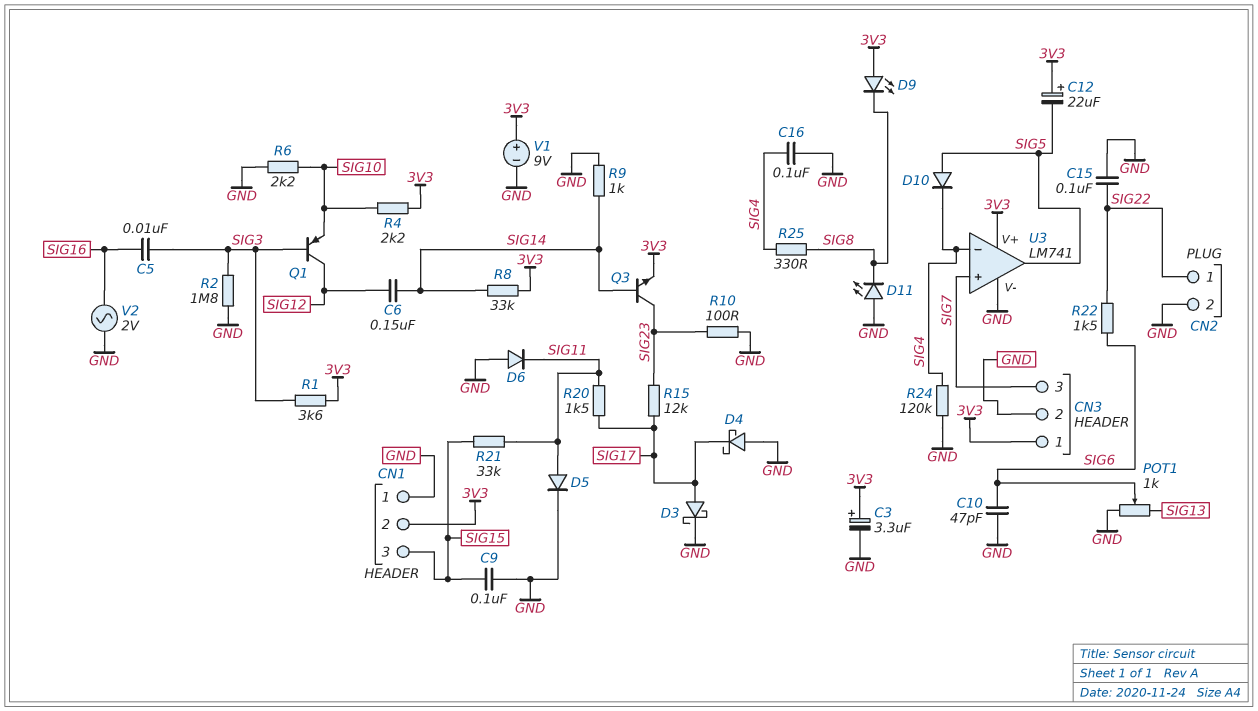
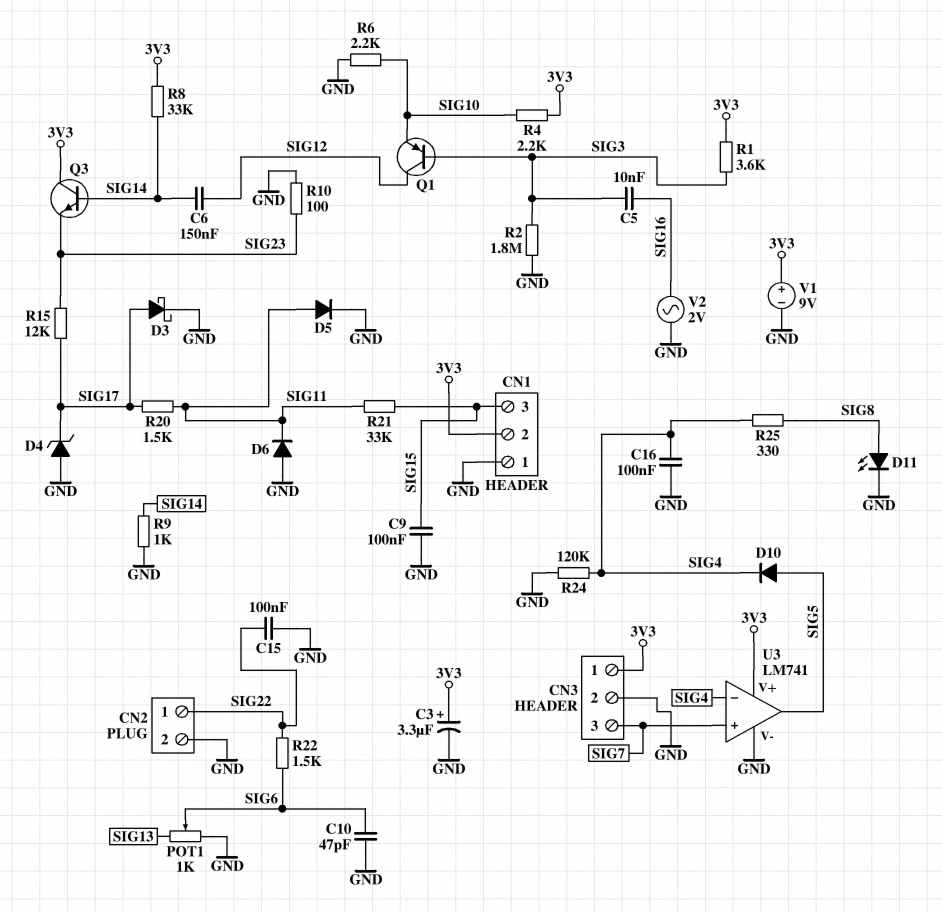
C12: 22uF (plus 3V3, minus SIG5) -> none
D4: schottky (A GND, K SIG17) -> zener (A GND, K SIG17)
D9: LED (A 3V3, K SIG8) -> none
D11: LED (A GND, K SIG8) -> LED (A SIG8, K GND)
Q3: NPN (B SIG14, C SIG23, E 3V3) -> NPN (B SIG14, C 3V3, E SIG23)

